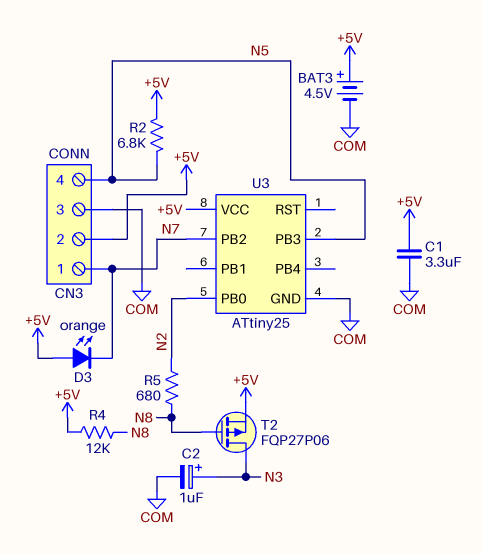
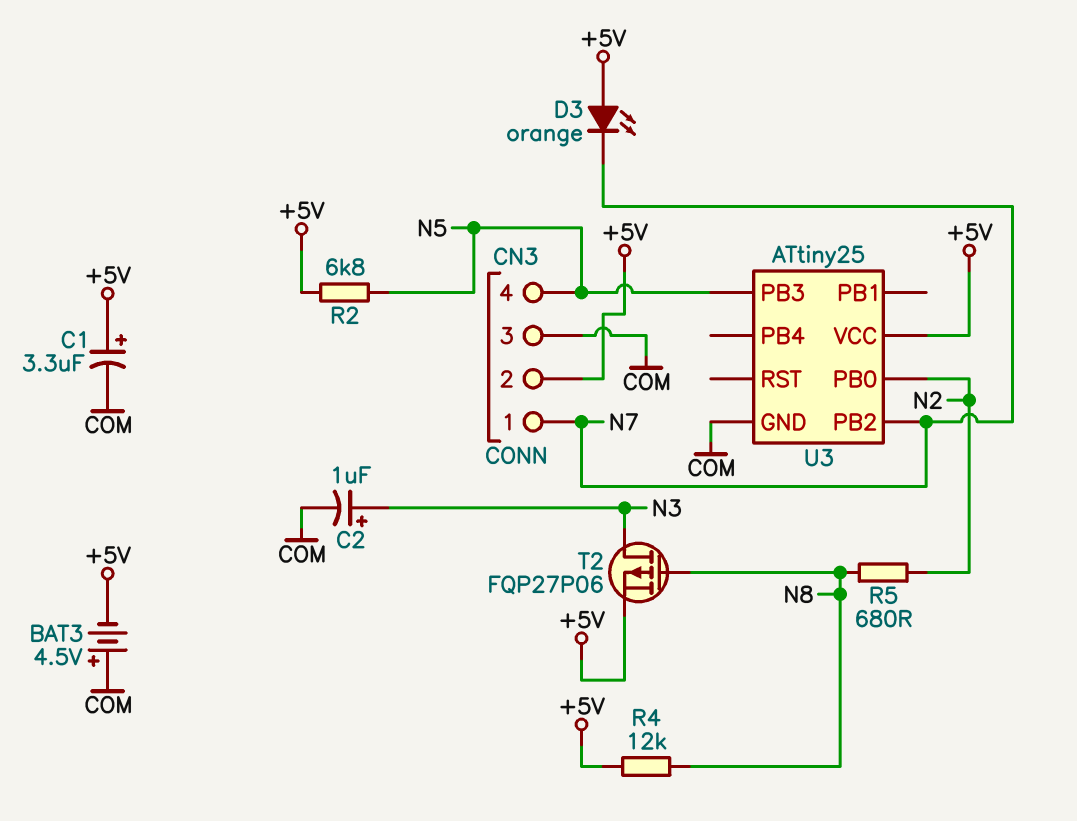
BAT3: 4.5V (plus +5V, minus COM) -> 4.5V (plus COM, minus +5V)
C1: 3.3uF (+5V, COM) -> 3.3uF (plus +5V, minus COM)

